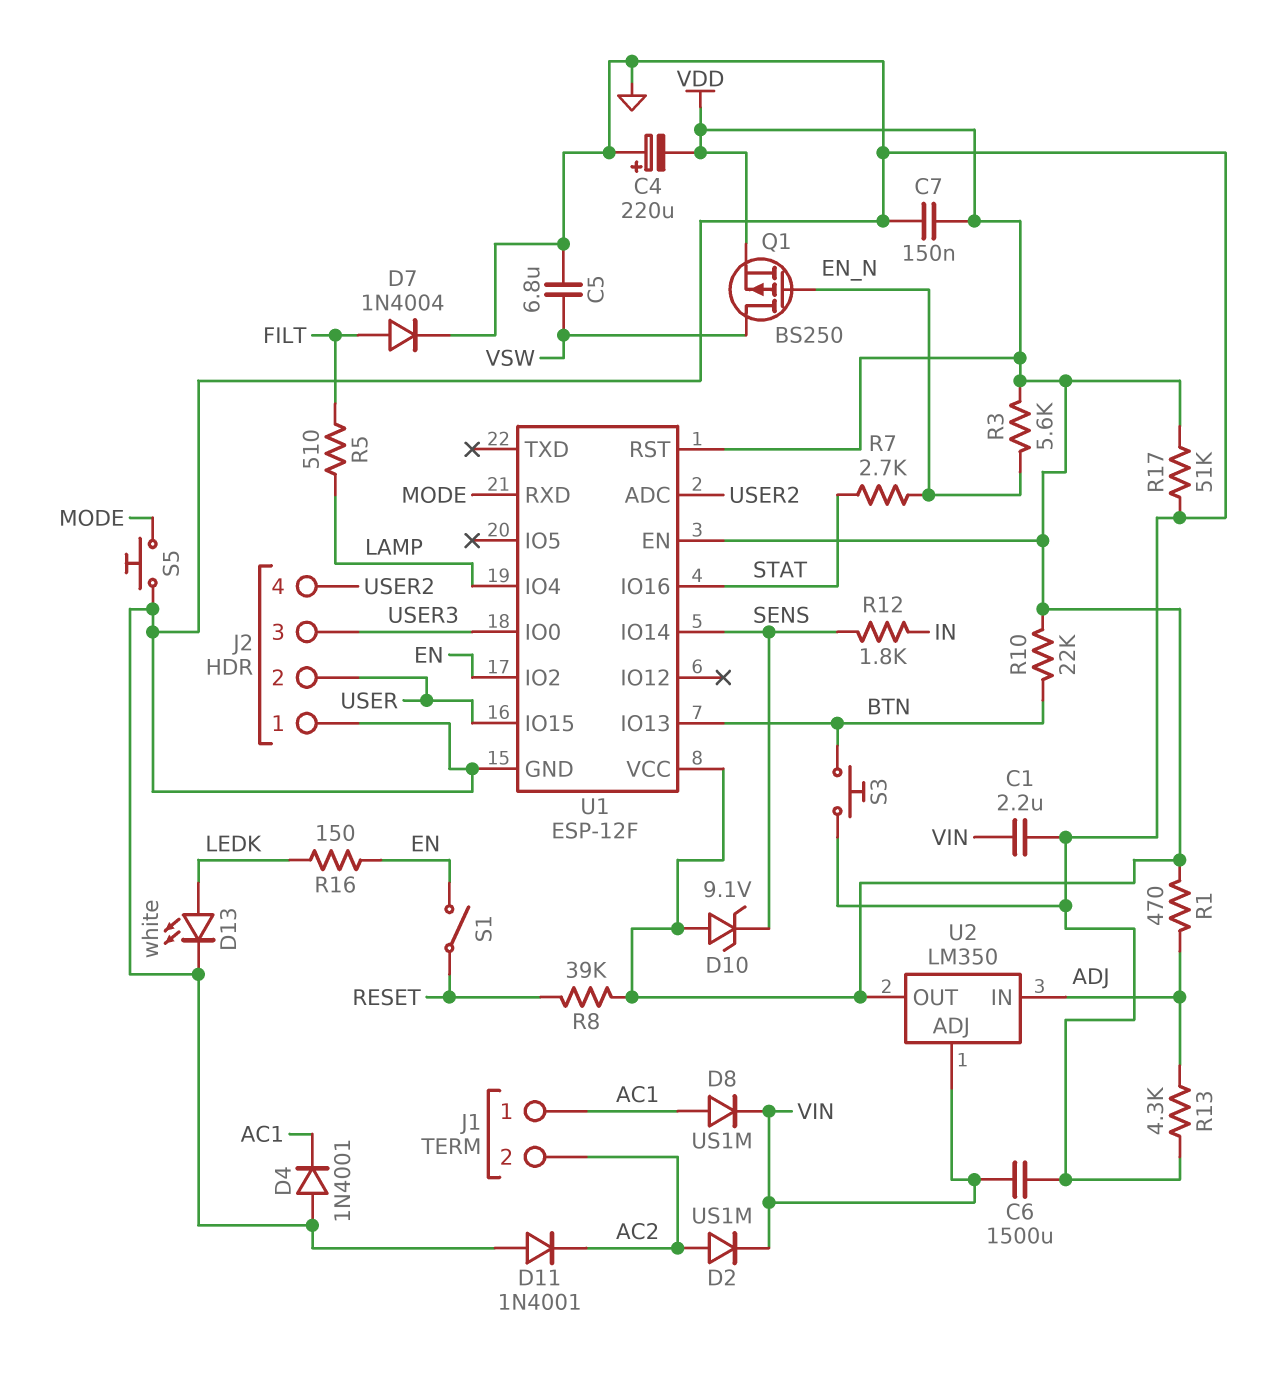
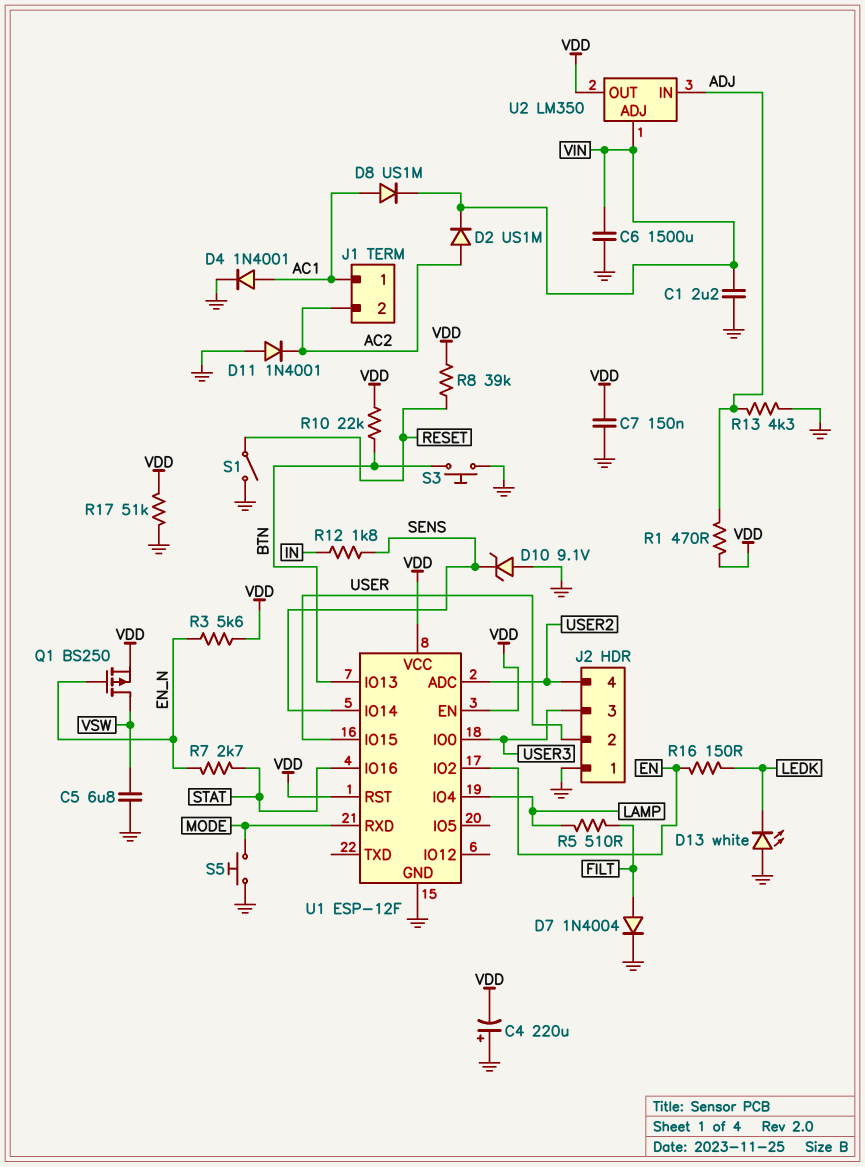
D4: diode 1N4001 (A GND, K AC1) -> diode 1N4001 (A AC1, K GND)
D10: zener 9.1V (A VDD, K SENS) -> zener 9.1V (A GND, K SENS)
D13: LED white (A LEDK, K GND) -> LED white (A GND, K LEDK)
S1: switch (EN, RESET) -> switch (GND, RESET)

